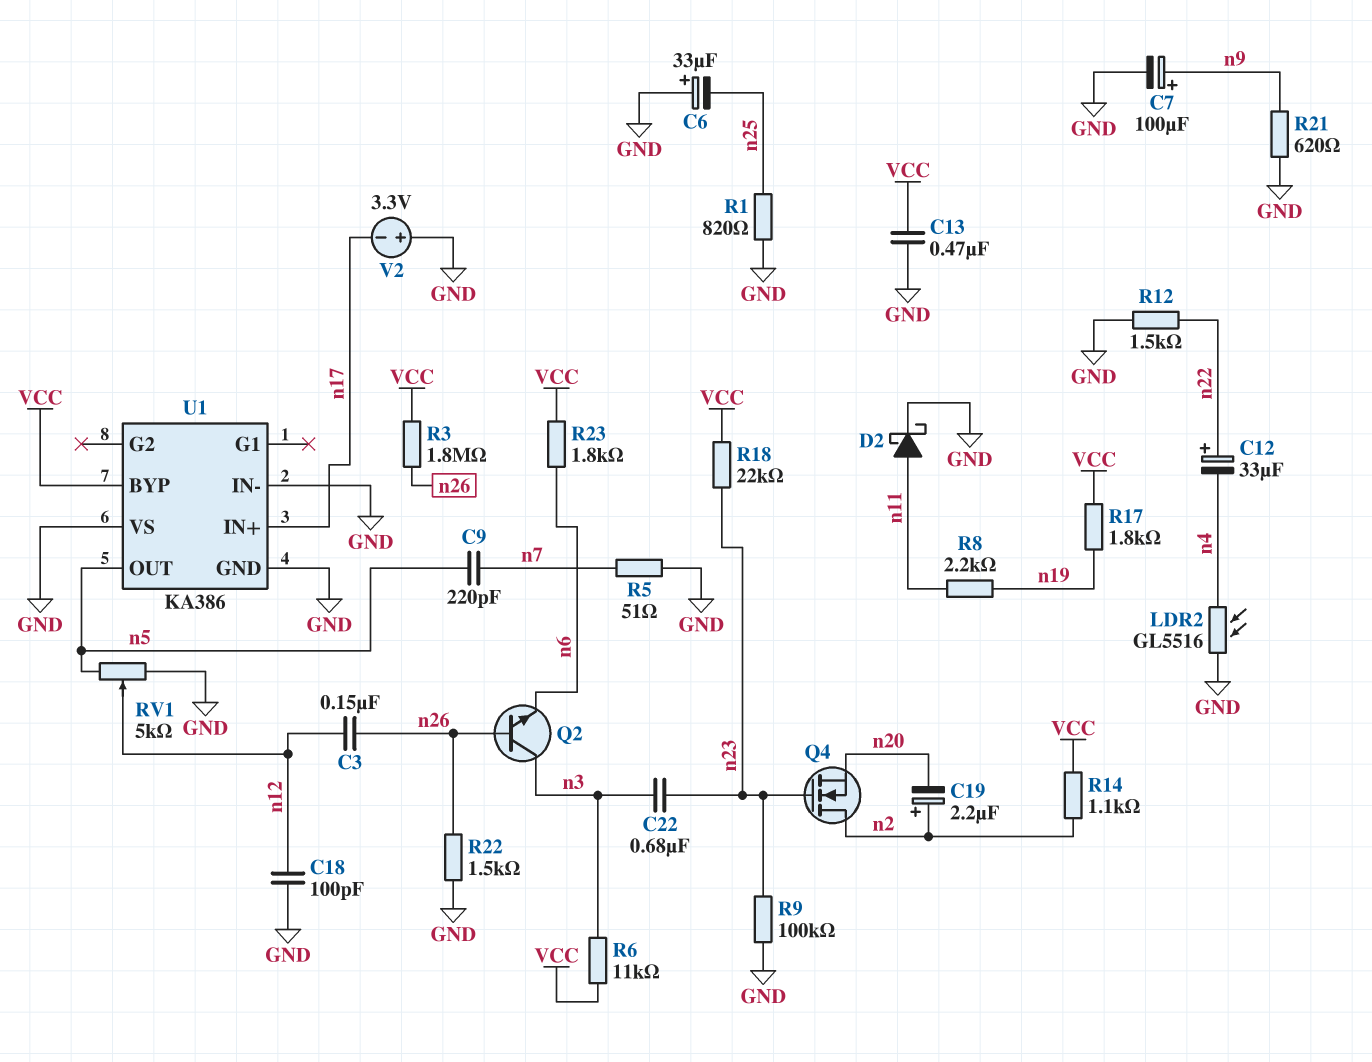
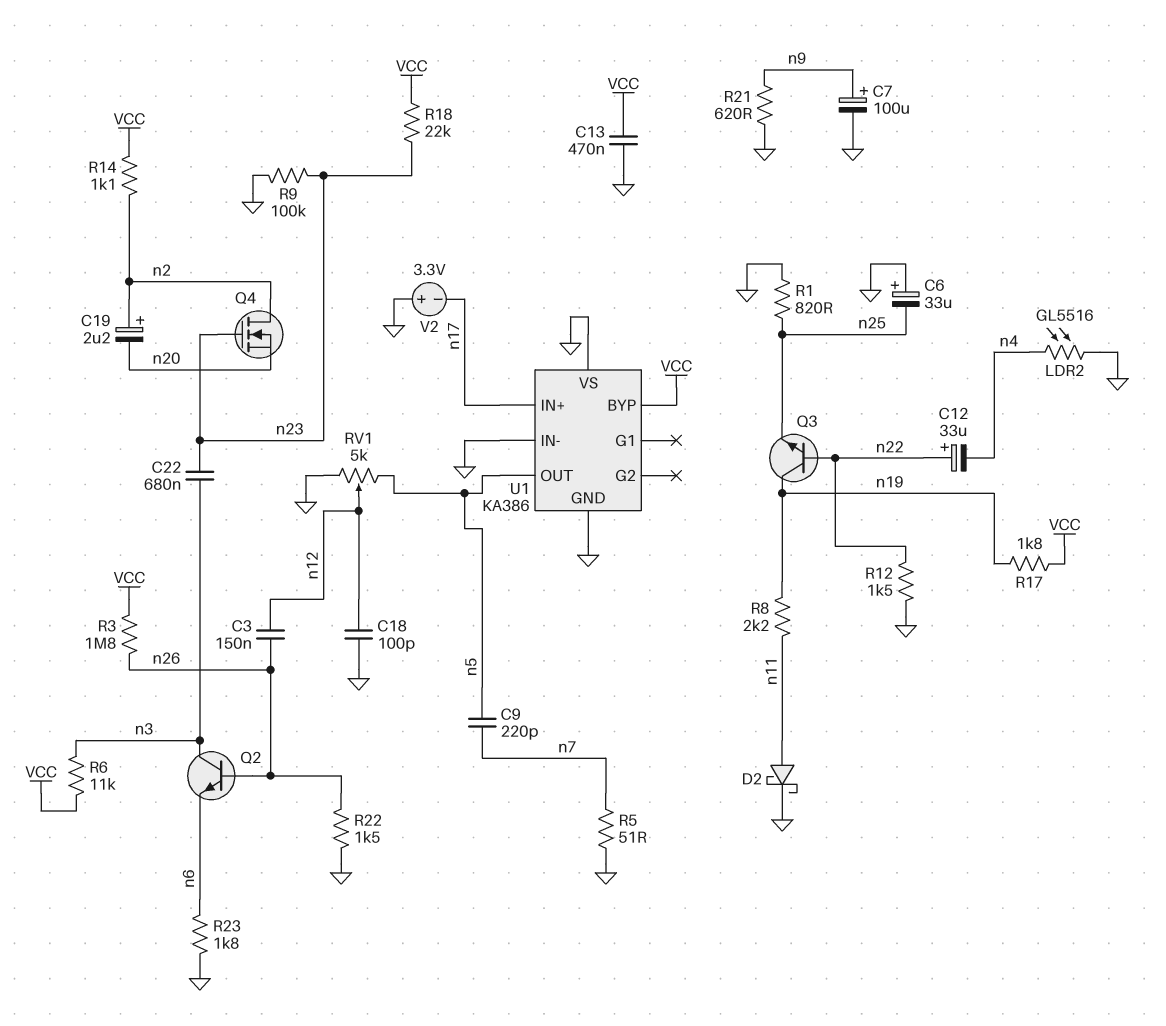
Q3: none -> NPN (B n22, C n19, E n25)
R23: 1.8k (VCC, n6) -> 1.8k (GND, n6)

